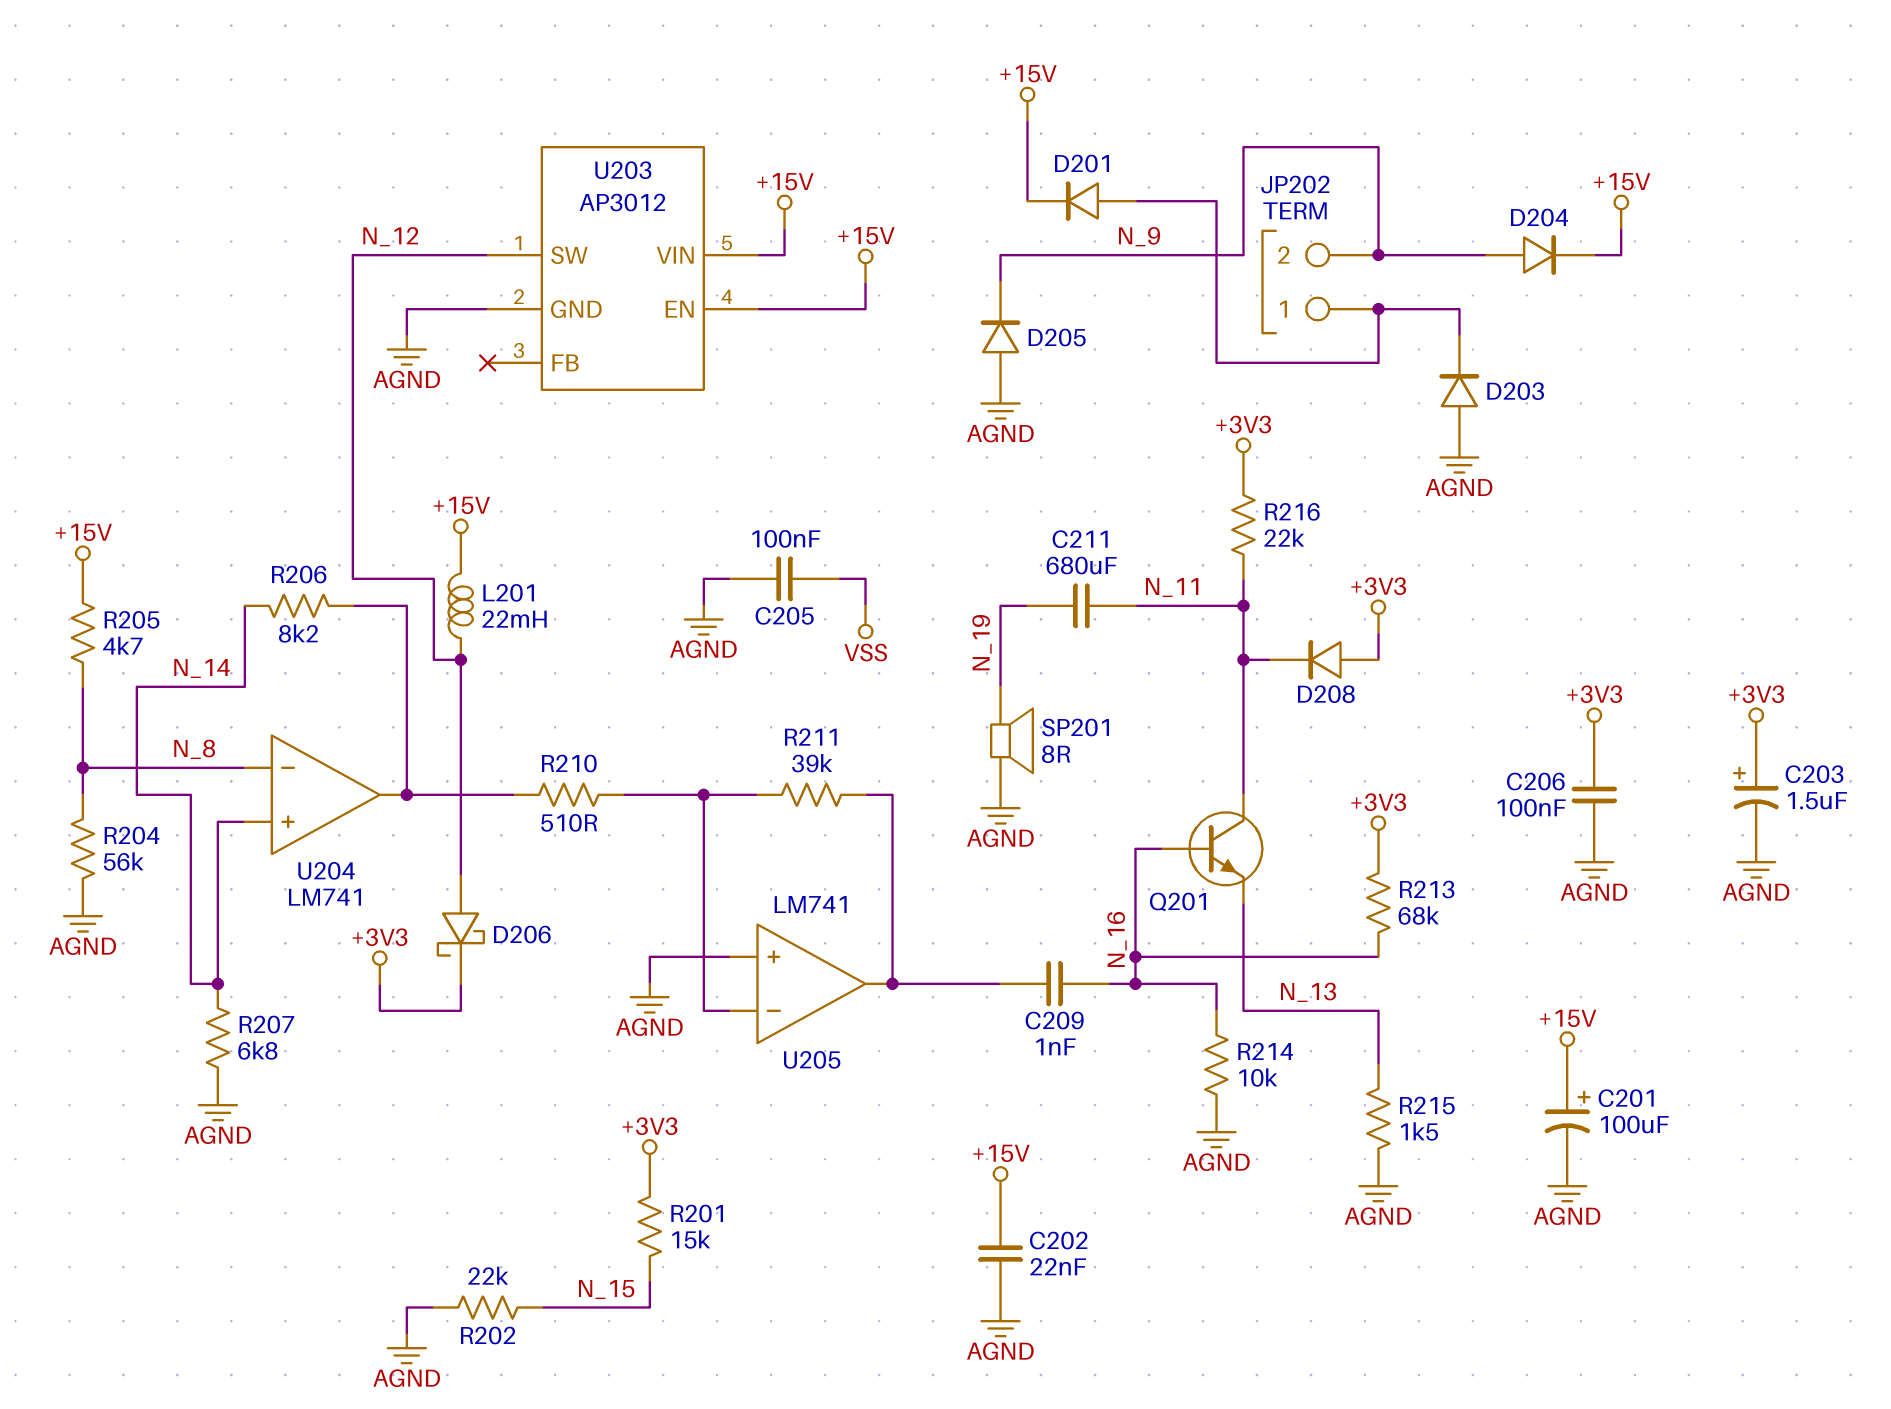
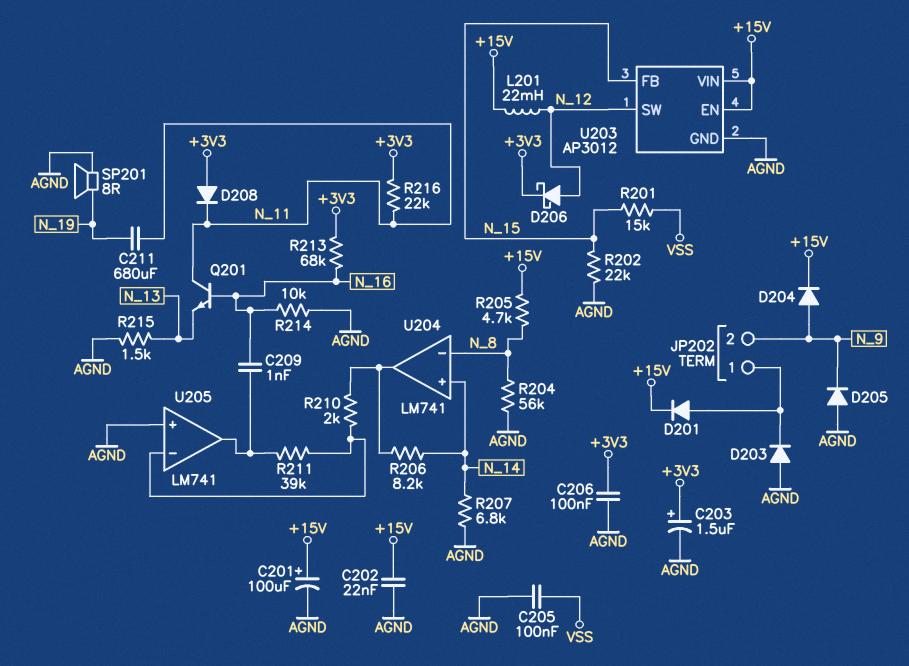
R201: 15k (+3V3, N_15) -> 15k (N_15, VSS)
R210: 510 (U204/out, U205/in-) -> 2k (U204/out, U205/in-)
U203 pin FB: none -> N_15

